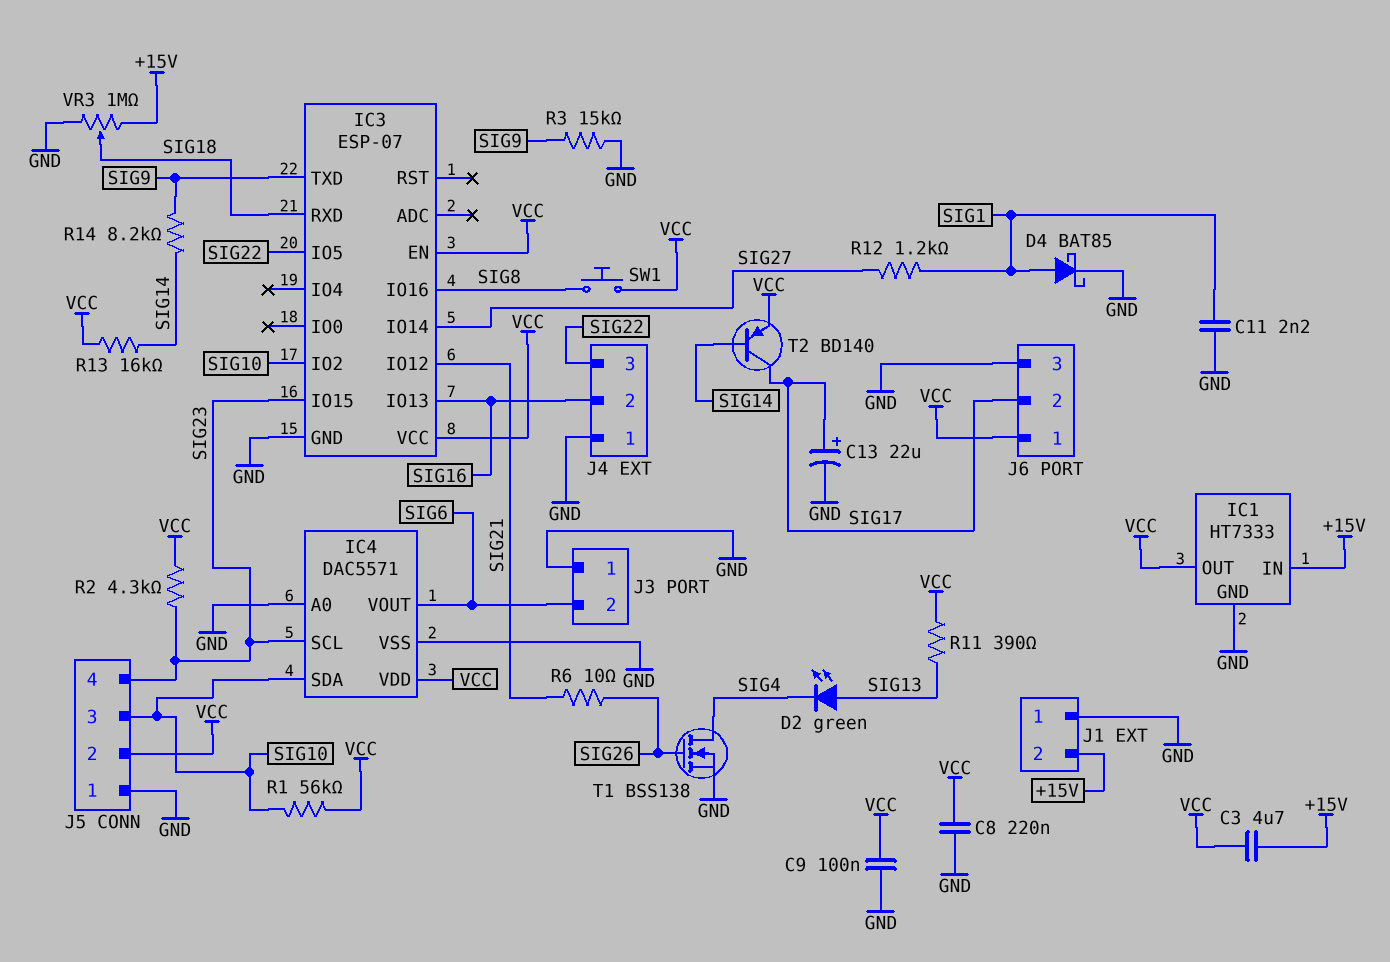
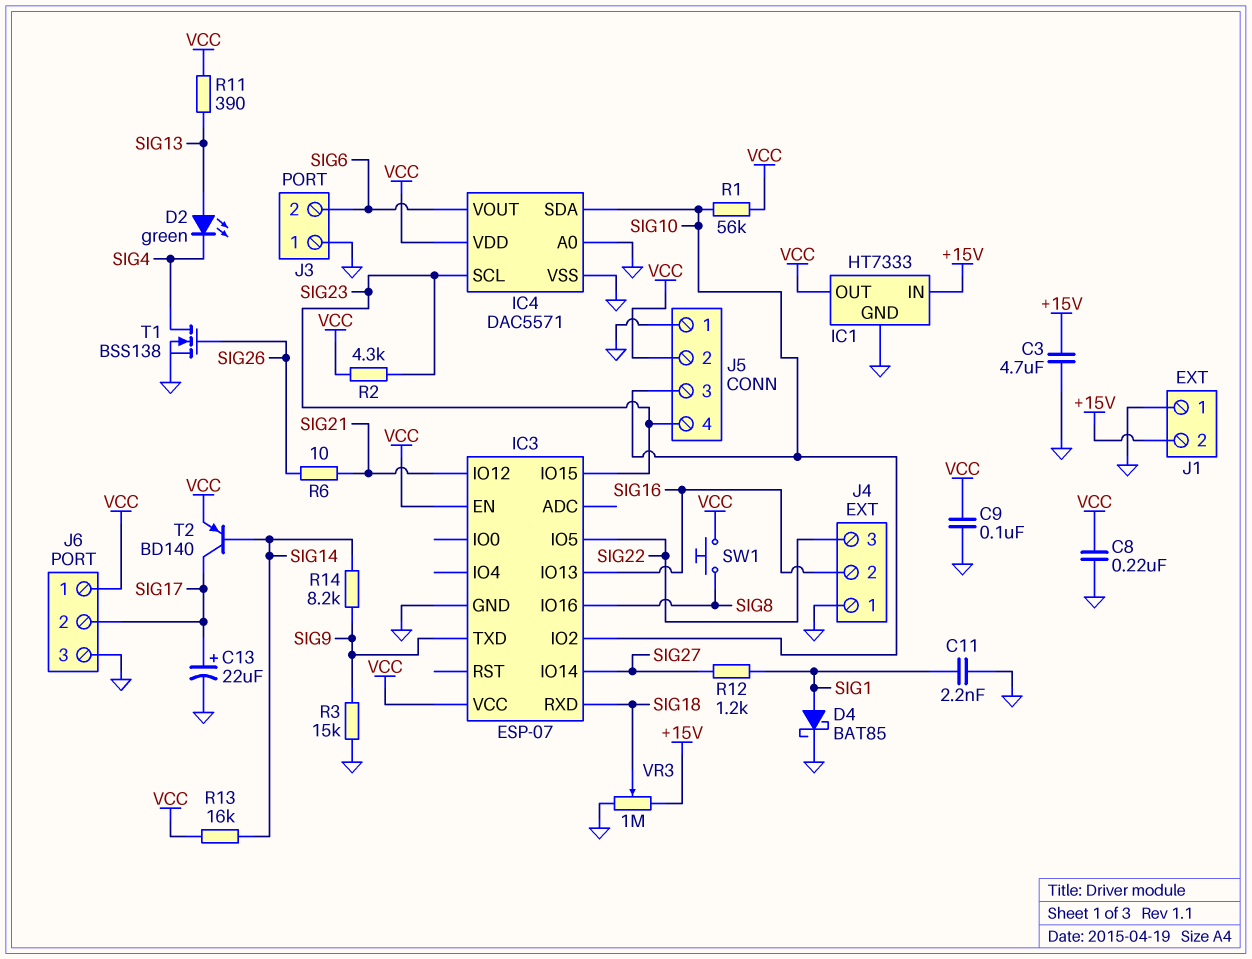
C3: 4.7uF (+15V, VCC) -> 4.7uF (+15V, GND)

